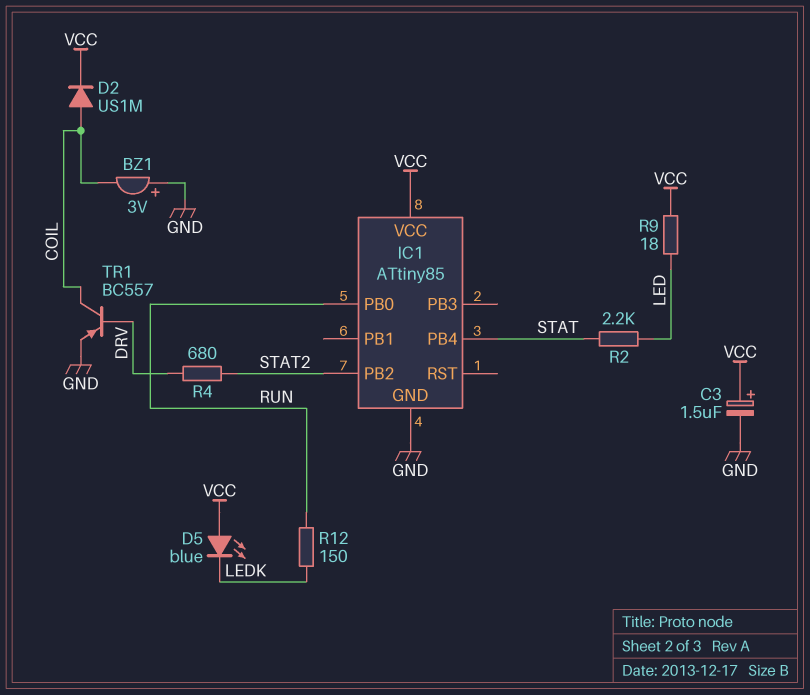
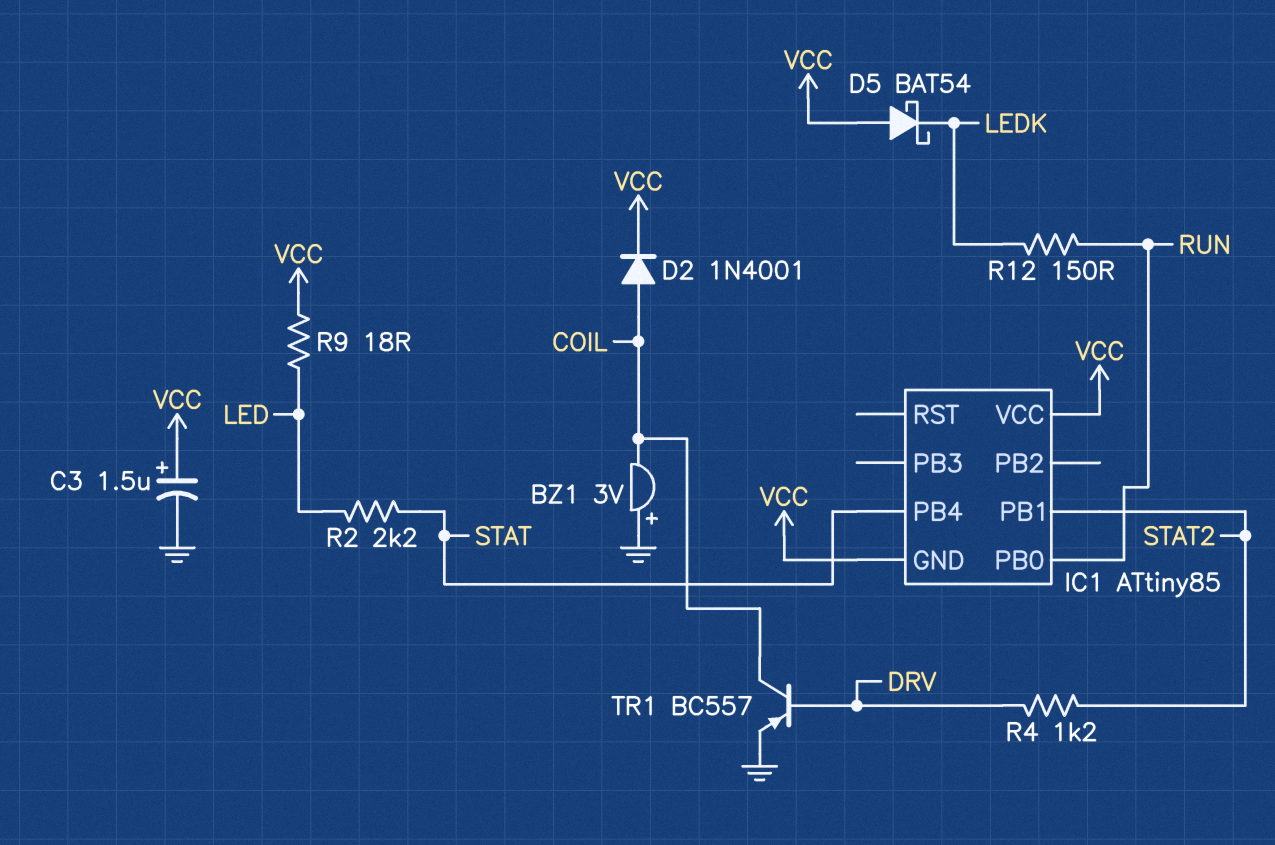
D2: diode US1M (A COIL, K VCC) -> diode 1N4001 (A COIL, K VCC)
D5: LED blue (A VCC, K LEDK) -> schottky BAT54 (A VCC, K LEDK)
IC1 pin GND: GND -> VCC
IC1 pin PB1: none -> STAT2
IC1 pin PB2: STAT2 -> none
R4: 680 (DRV, STAT2) -> 1.2k (DRV, STAT2)

